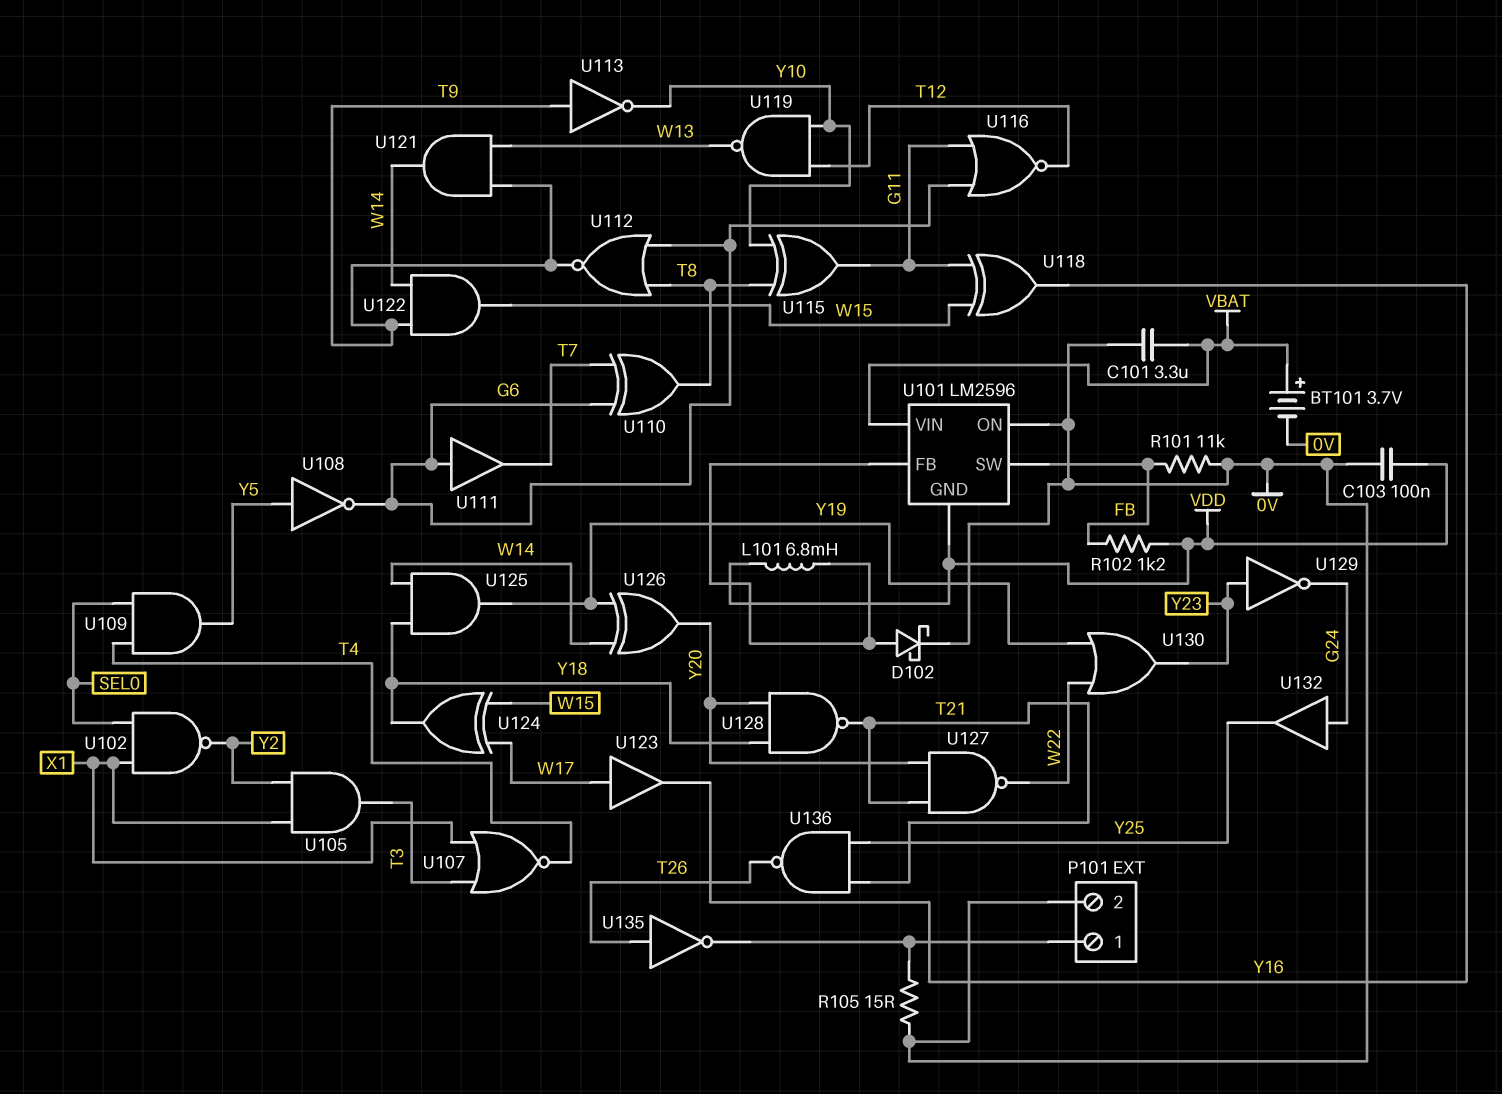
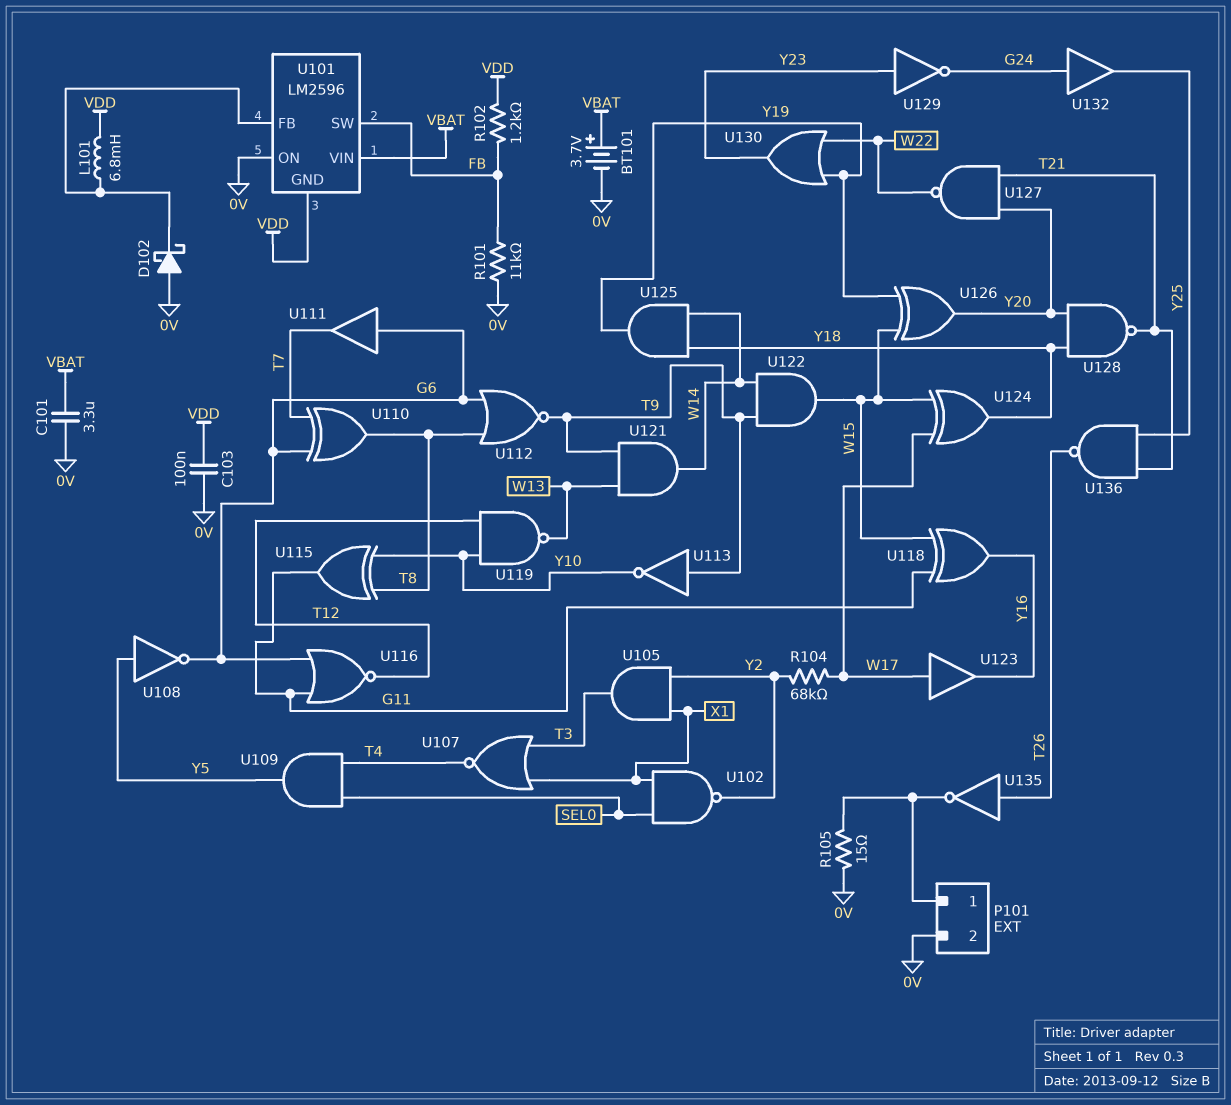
D102: schottky (A U101/FB, K 0V) -> schottky (A 0V, K U101/FB)
R104: none -> 68k (W17, Y2)
U126: XOR (in W14, in Y19, out Y20) -> XOR (in W15, in Y19, out Y20)

